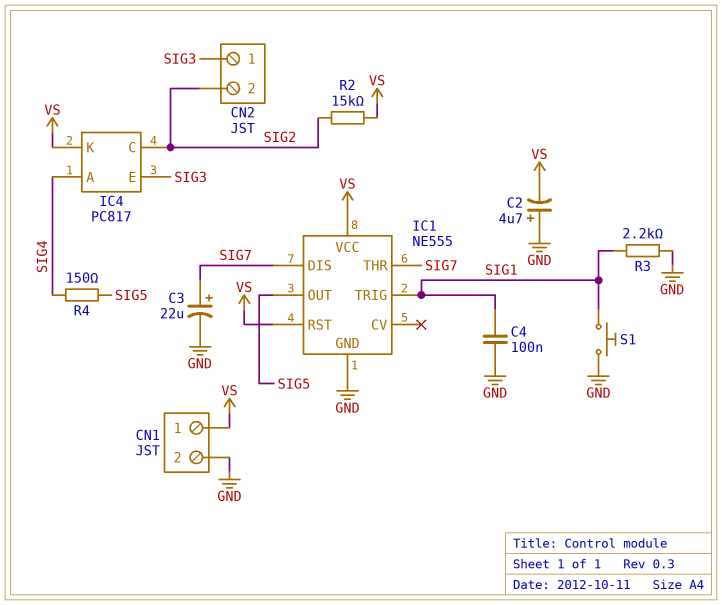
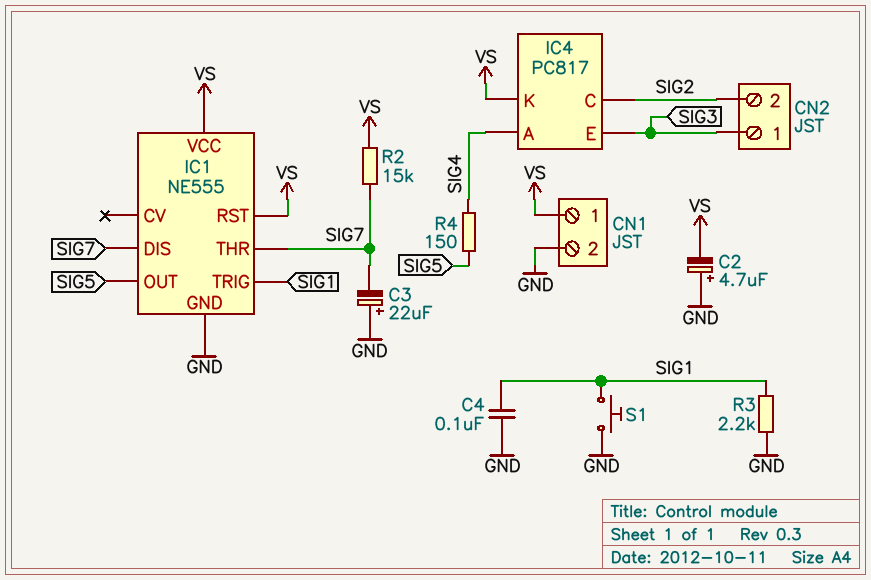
C3: 22uF (plus SIG7, minus GND) -> 22uF (plus GND, minus SIG7)
R2: 15k (SIG2, VS) -> 15k (SIG7, VS)

